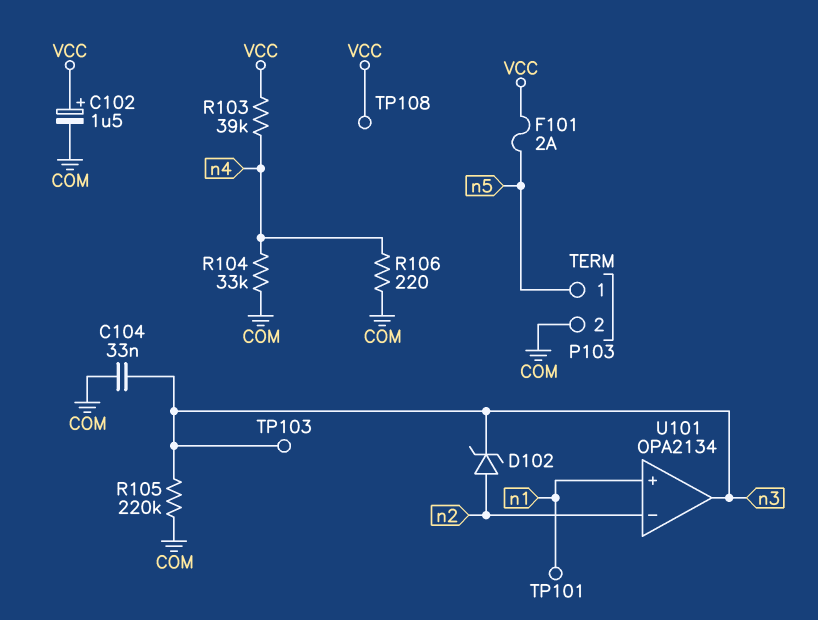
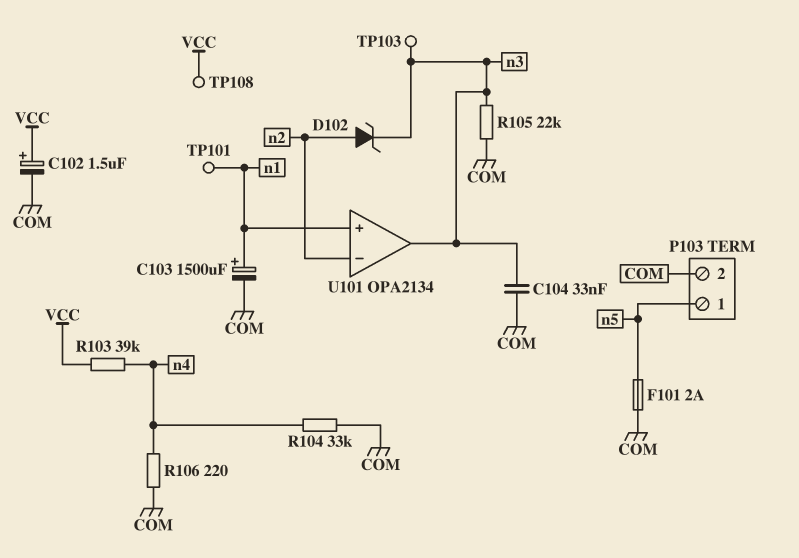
C103: none -> 1500uF (plus n1, minus COM)
F101: 2A (VCC, n5) -> 2A (COM, n5)
R105: 220k (COM, n3) -> 22k (COM, n3)

